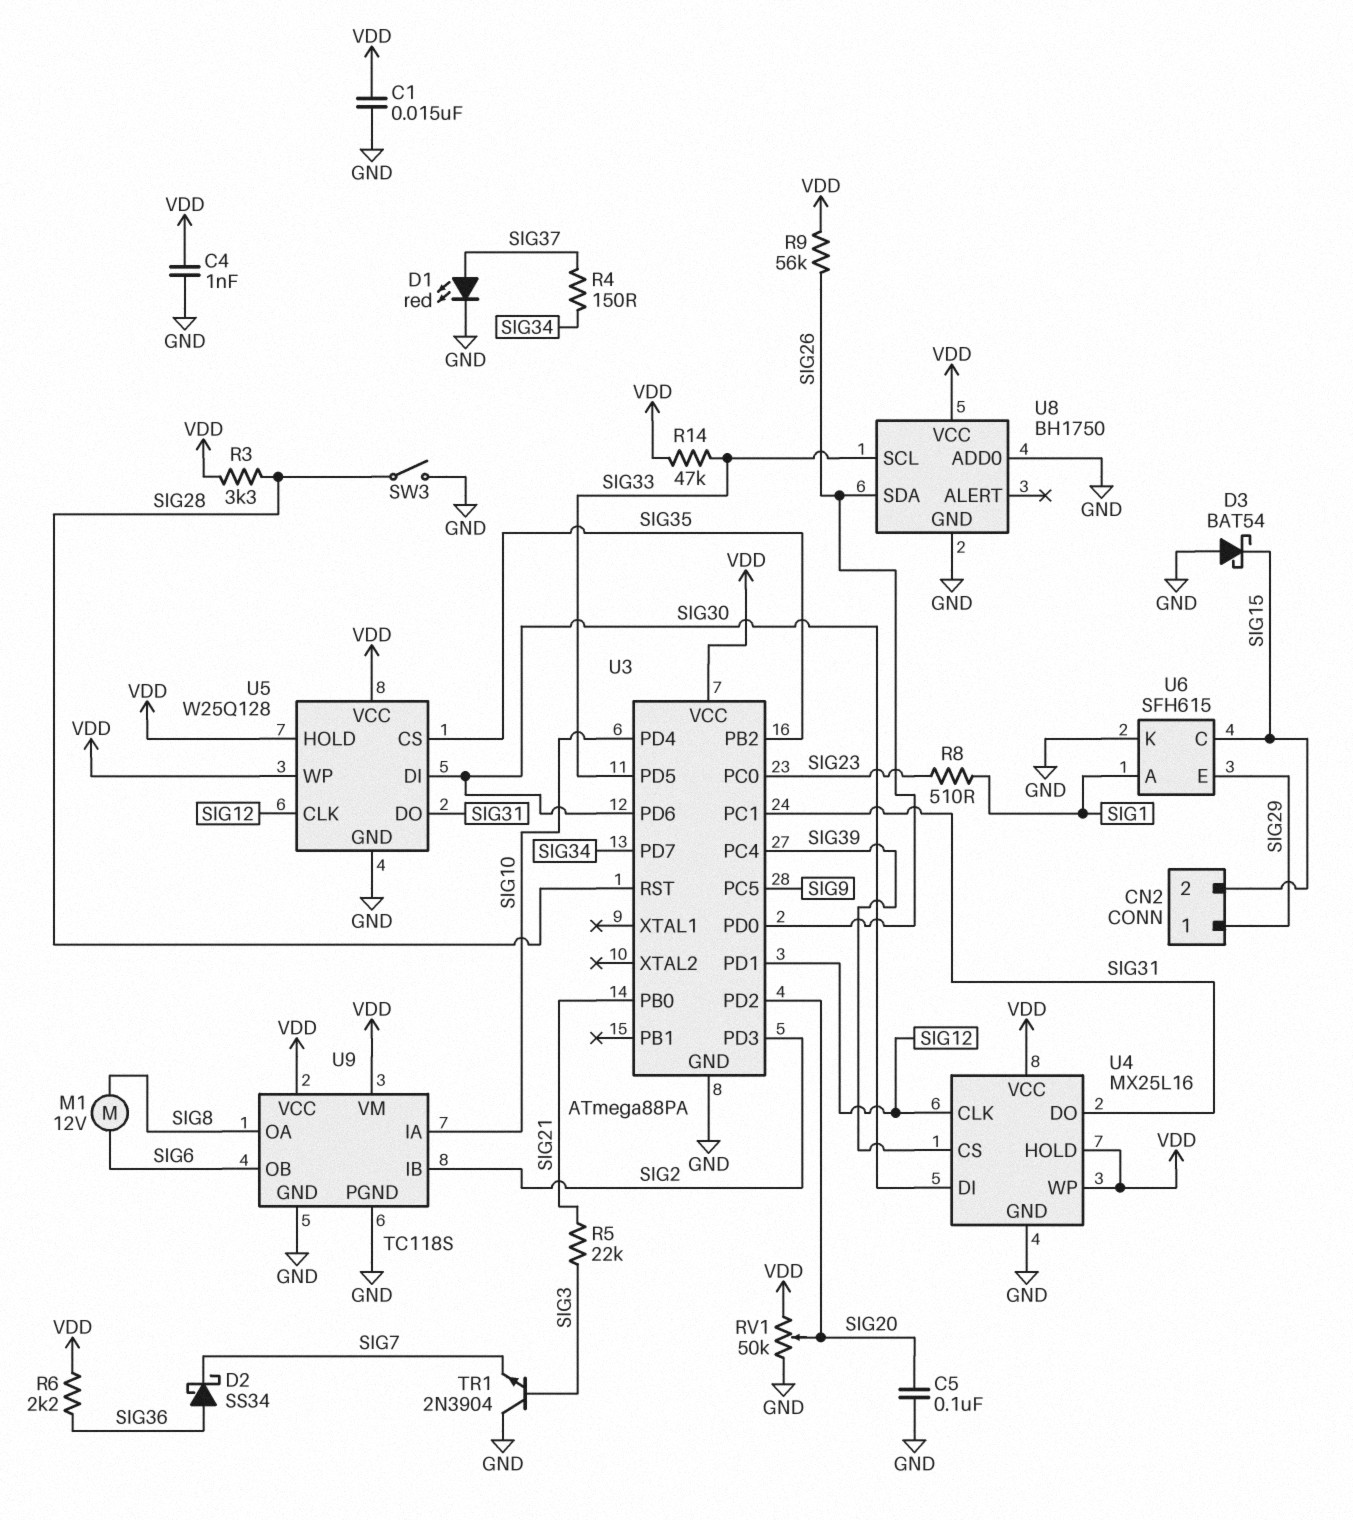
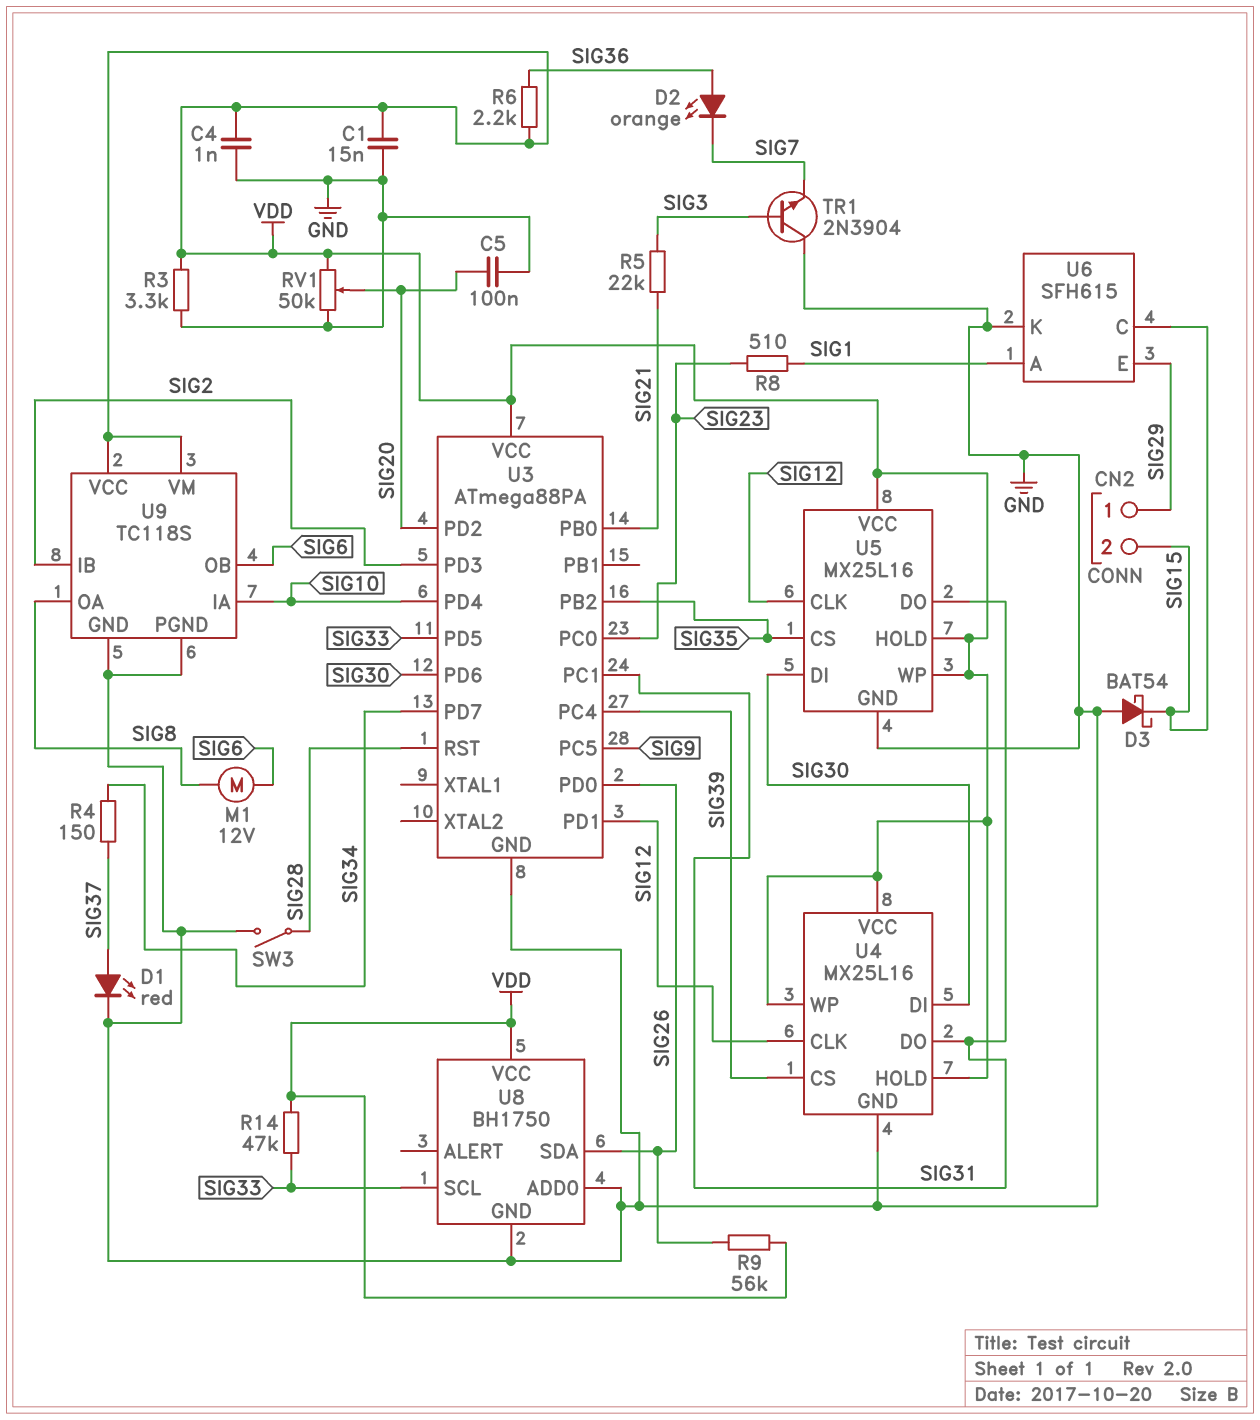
D2: schottky SS34 (A SIG36, K SIG7) -> LED orange (A SIG36, K SIG7)
R3: 3.3k (SIG28, VDD) -> 3.3k (GND, VDD)
U5: W25Q128 -> MX25L16

